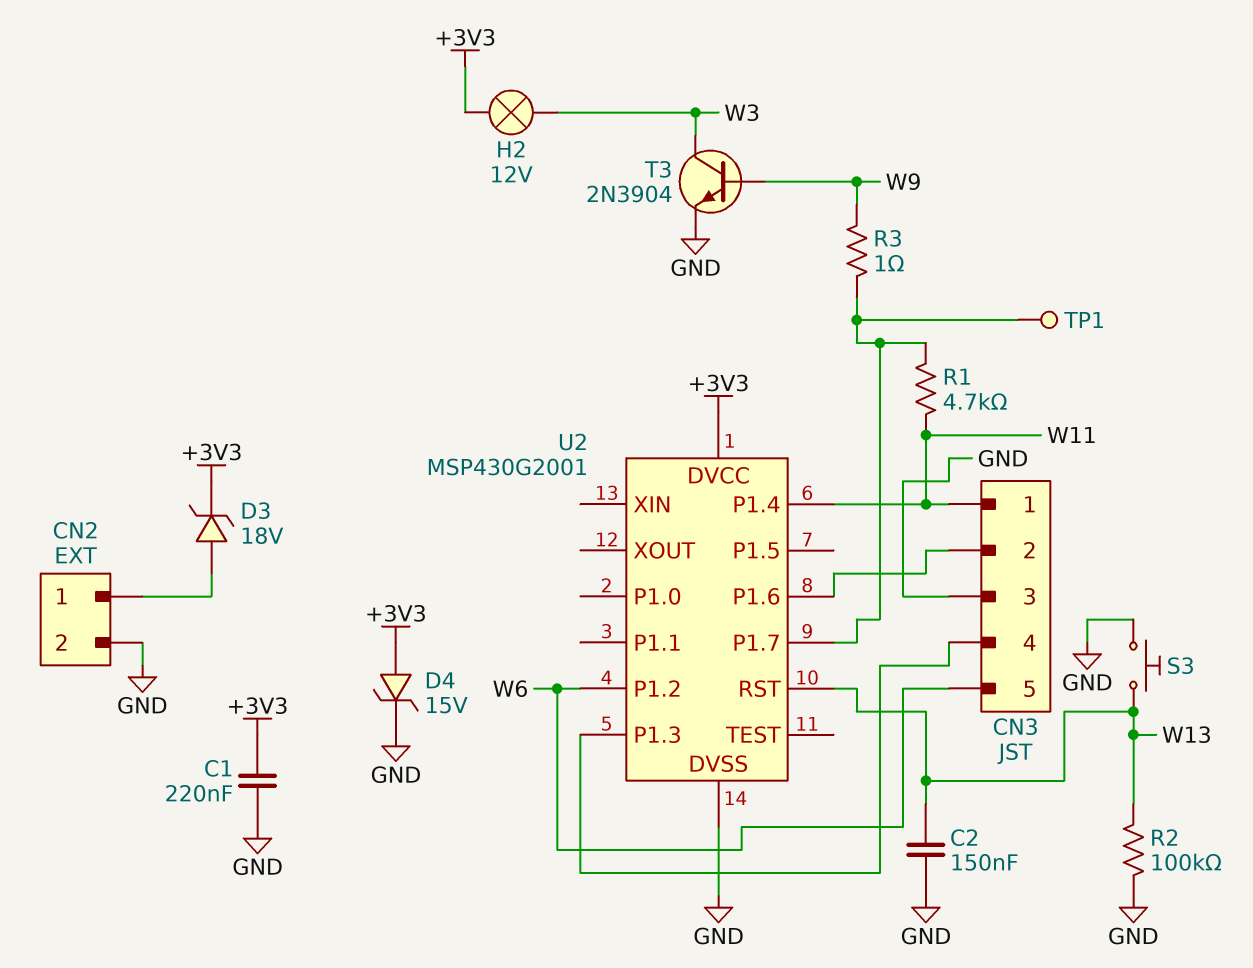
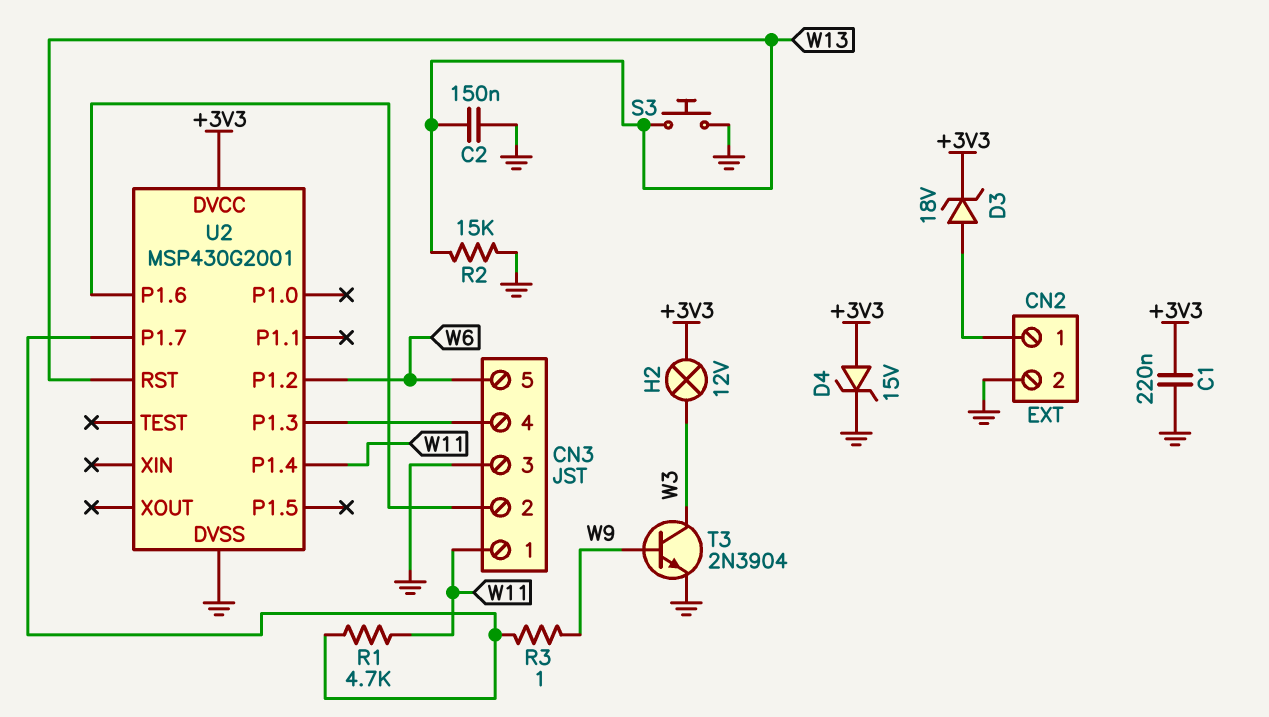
R2: 100k (GND, W13) -> 15k (GND, W13)
TP1: test point (U2/P1.7) -> none

